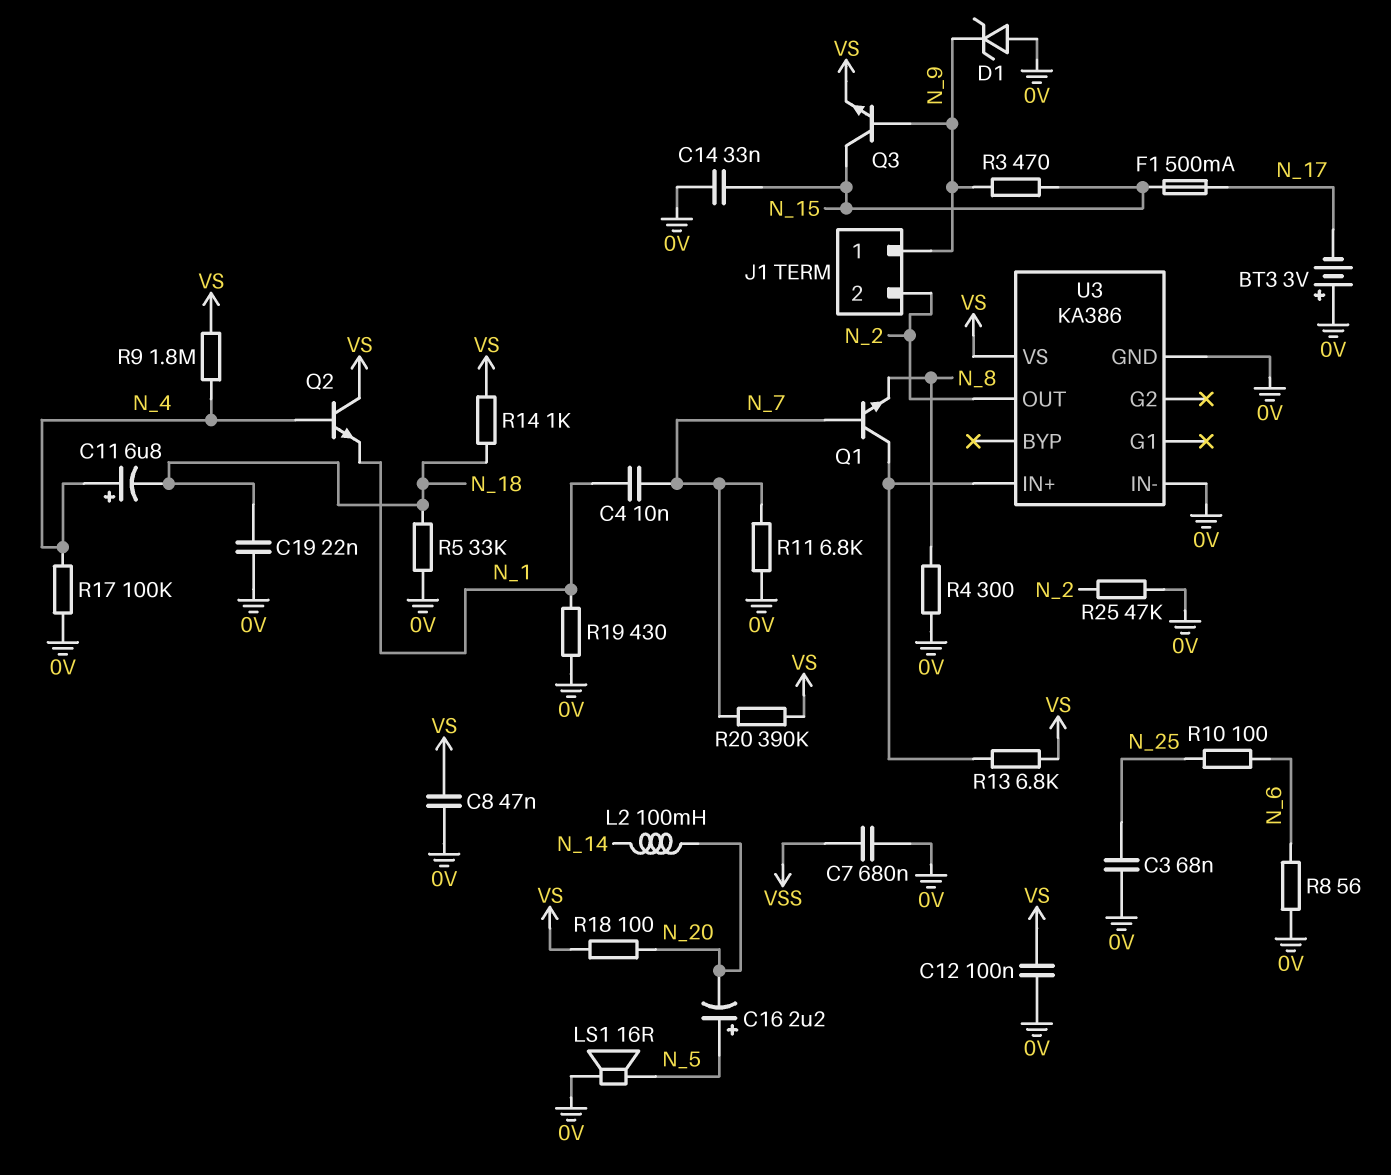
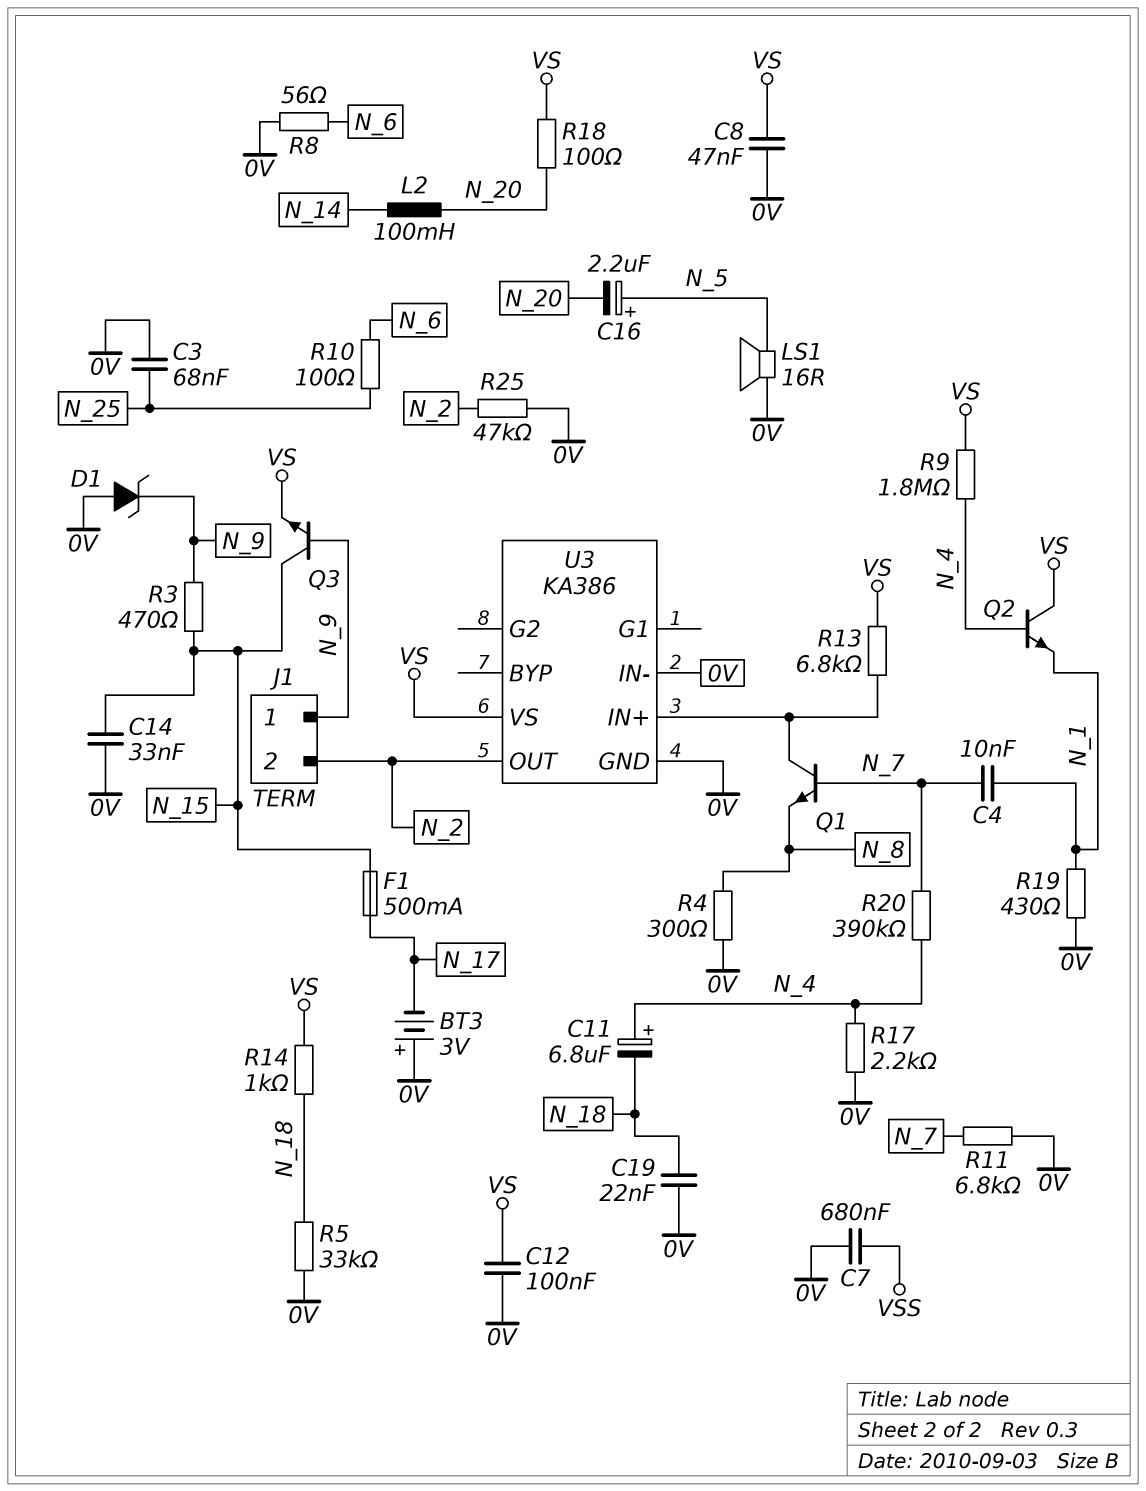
R17: 100k (0V, N_4) -> 2.2k (0V, N_4)
R20: 390k (N_7, VS) -> 390k (N_4, N_7)

